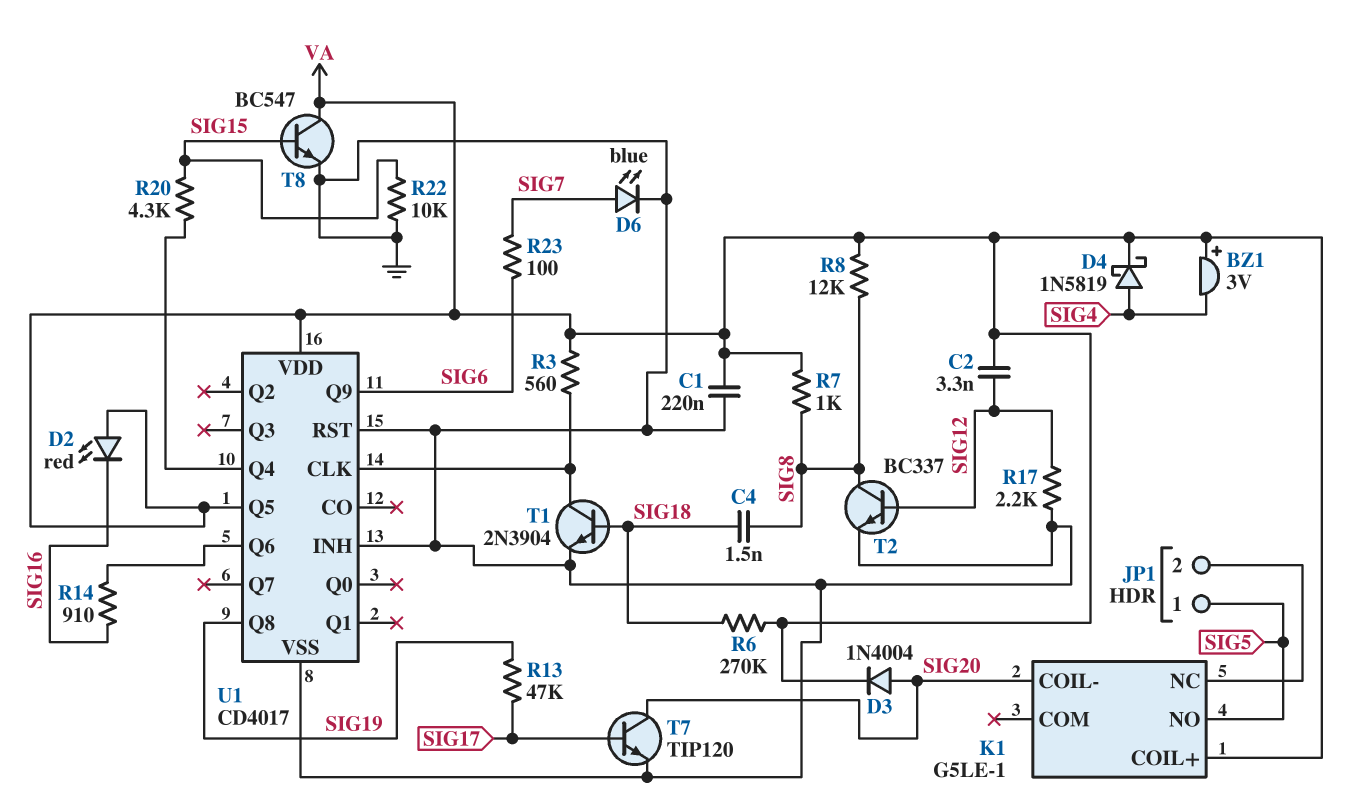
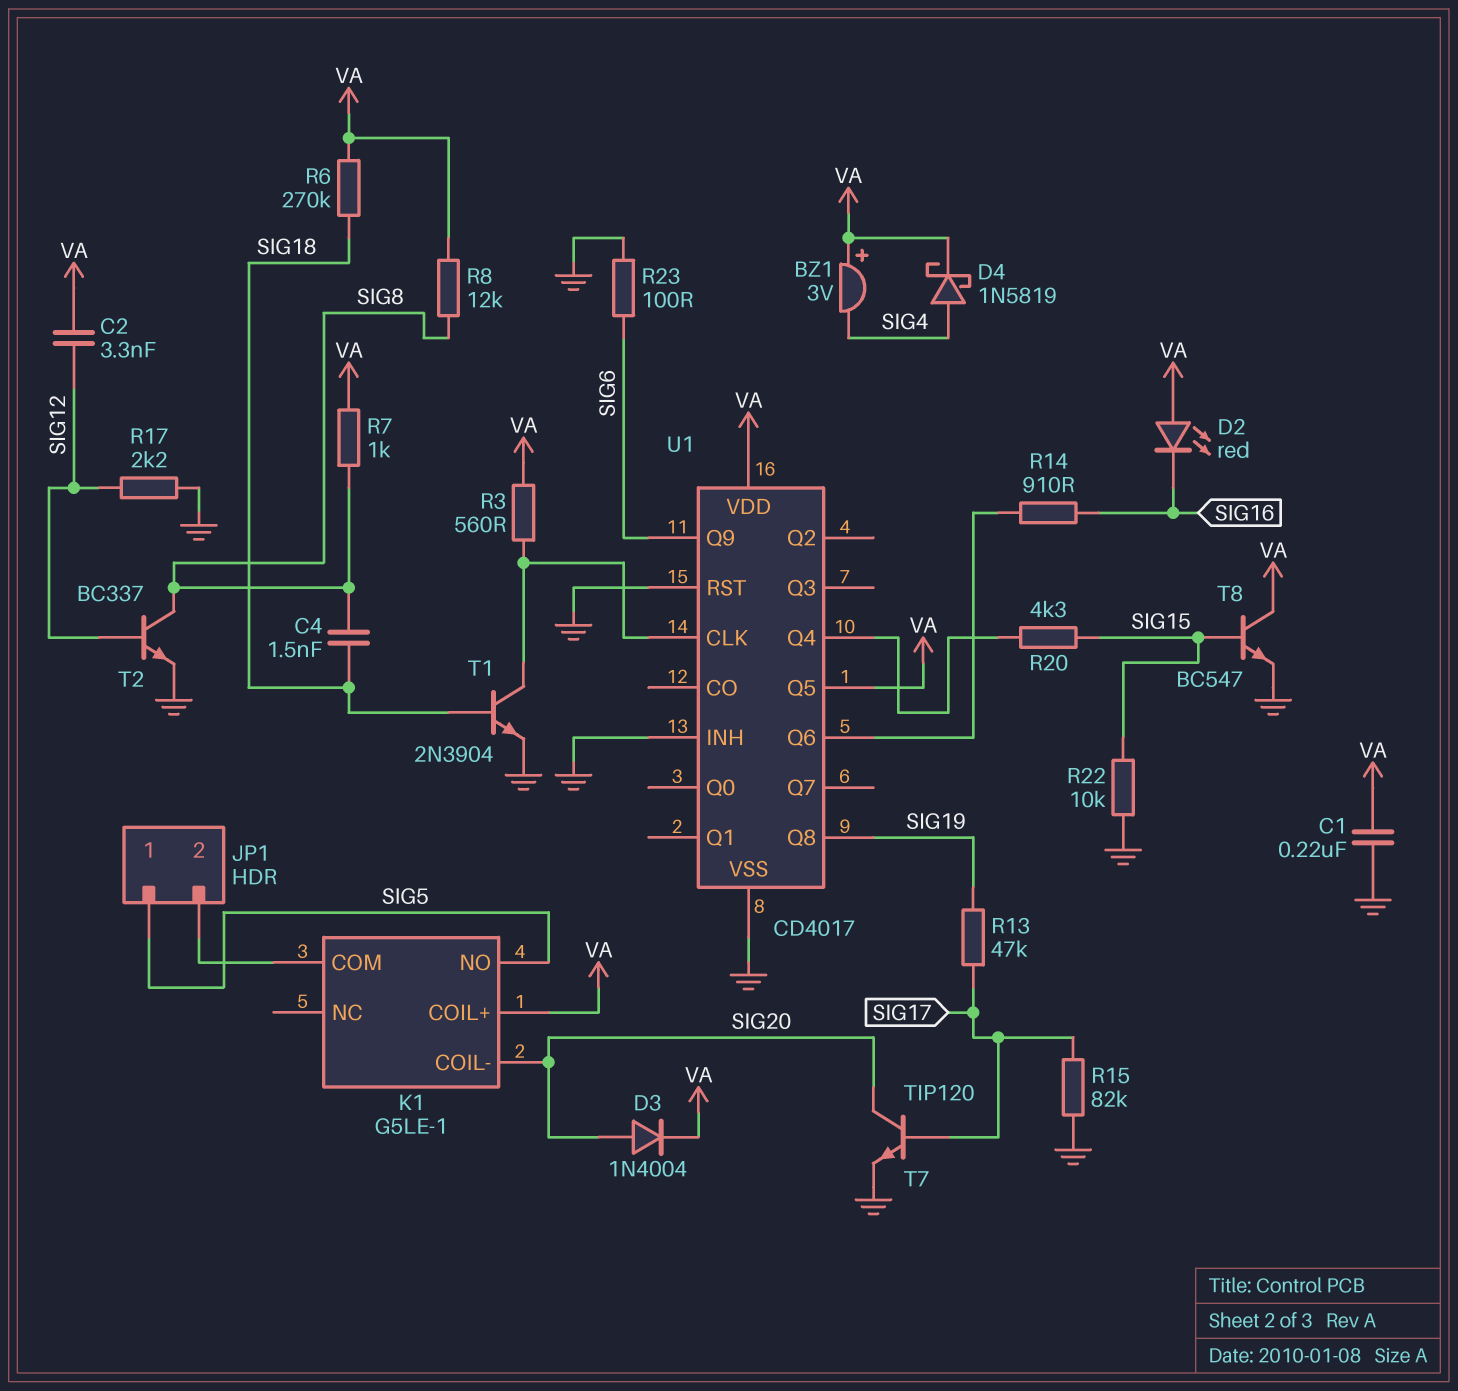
D6: LED blue (A SIG7, K GND) -> none
K1 pin COM: none -> JP1/2
K1 pin NC: JP1/2 -> none
R15: none -> 82k (GND, SIG17)
R23: 100 (SIG6, SIG7) -> 100 (GND, SIG6)

